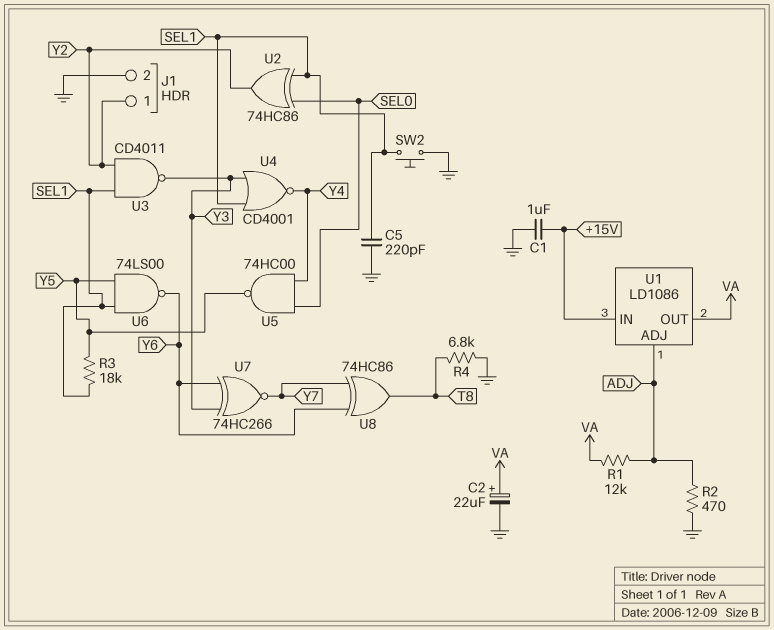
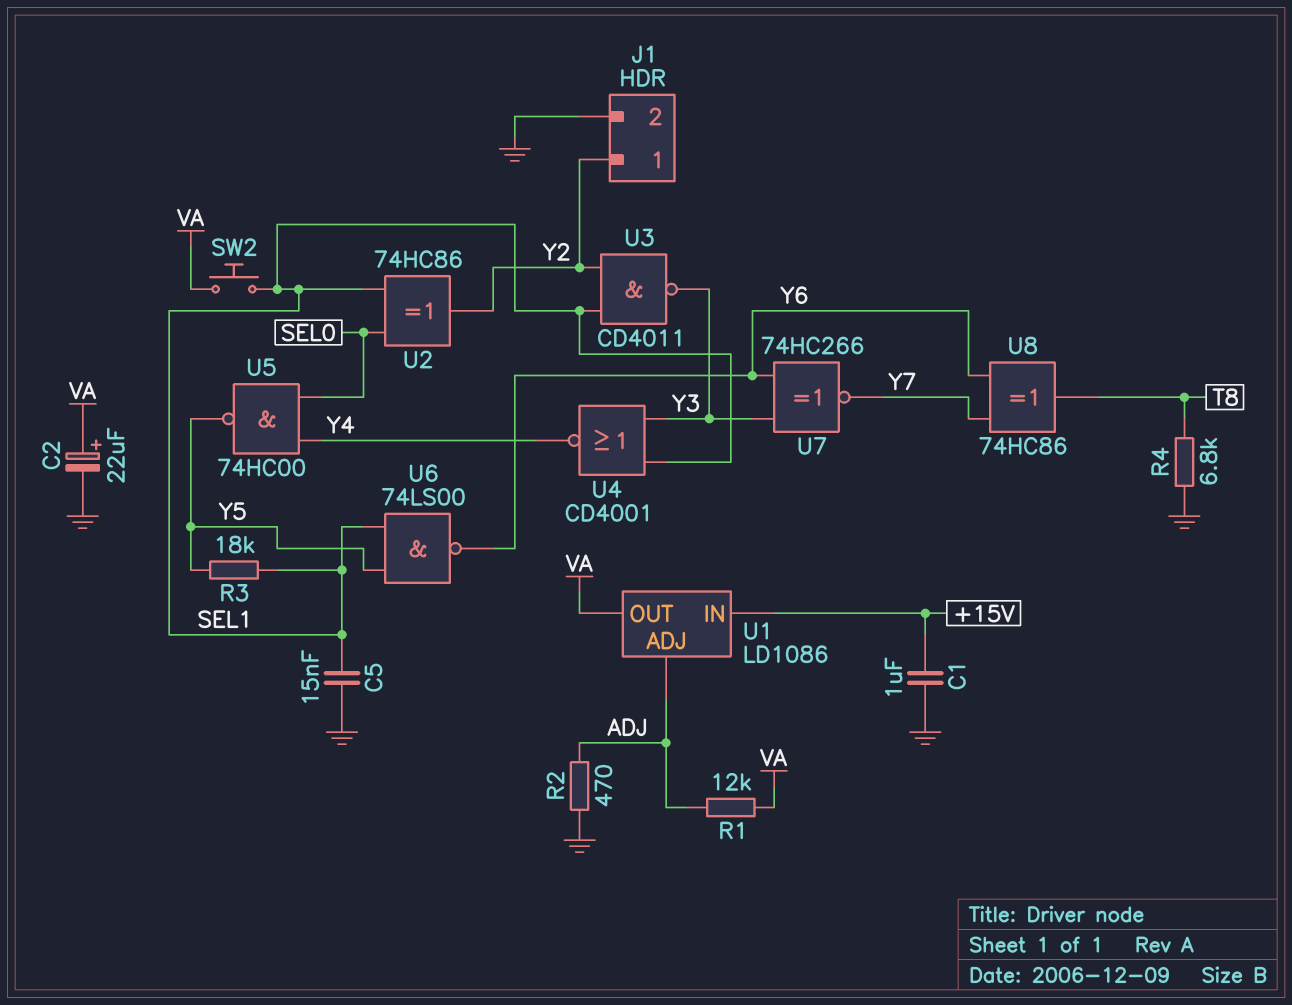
C5: 220pF (GND, SEL1) -> 15nF (GND, SEL1)
SW2: button (GND, SEL1) -> button (SEL1, VA)

